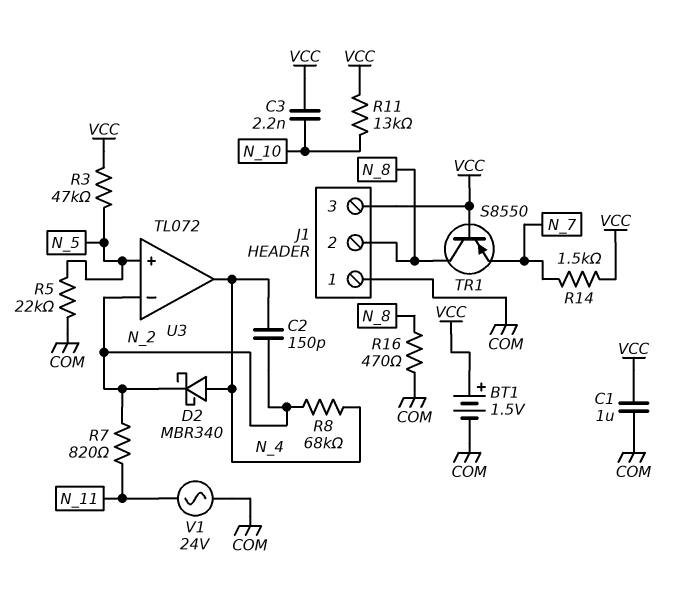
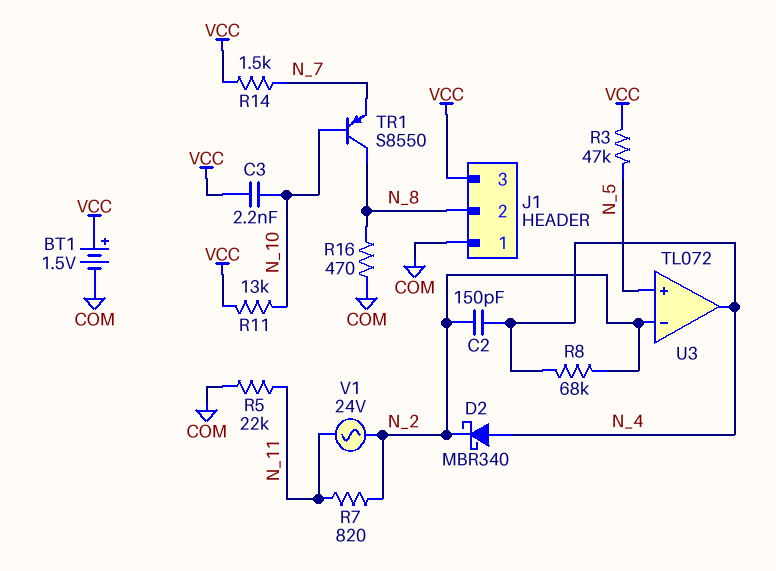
C1: 1uF (COM, VCC) -> none
R5: 22k (COM, N_5) -> 22k (COM, N_11)
TR1: PNP S8550 (B VCC, C N_8, E N_7) -> PNP S8550 (B N_10, C N_8, E N_7)
V1: AC 24V (COM, N_11) -> AC 24V (N_2, N_11)

